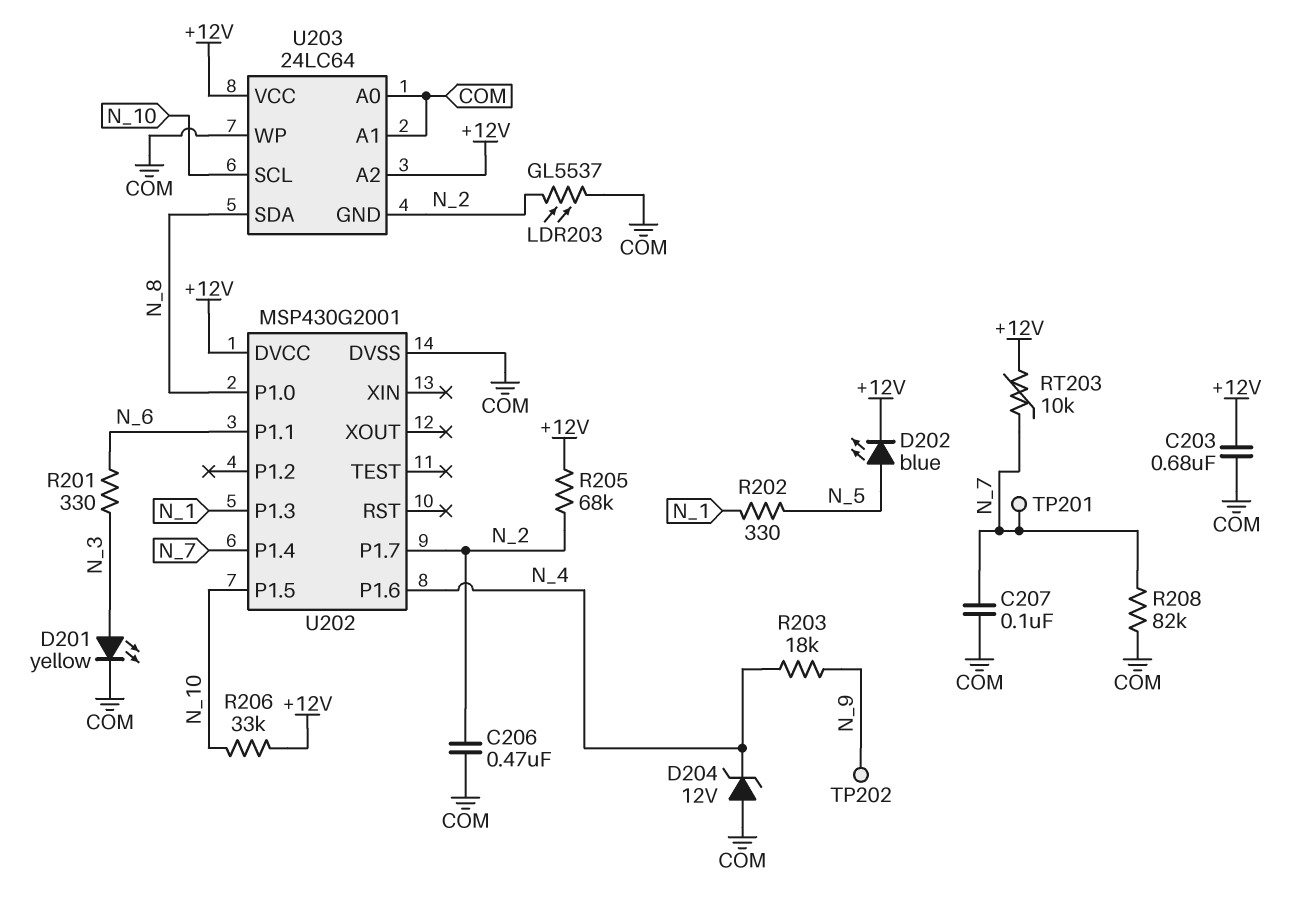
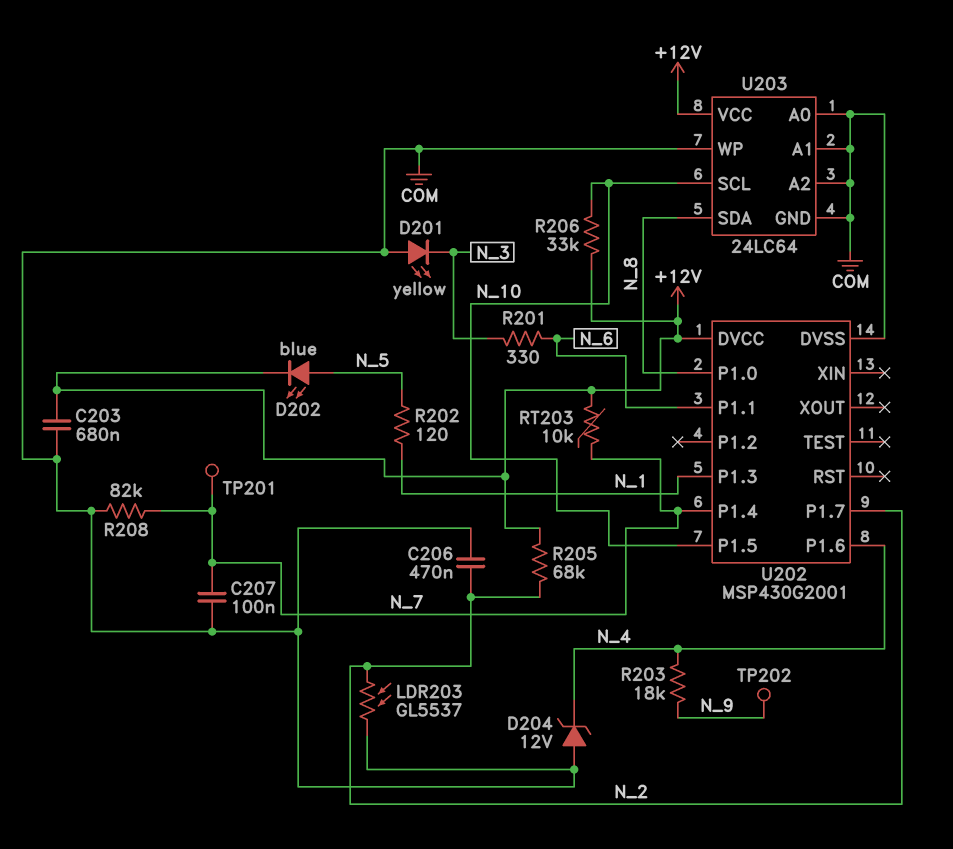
D201: LED yellow (A N_3, K COM) -> LED yellow (A COM, K N_3)
R202: 330 (N_1, N_5) -> 120 (N_1, N_5)
U203 pin A2: +12V -> COM
U203 pin GND: N_2 -> COM

